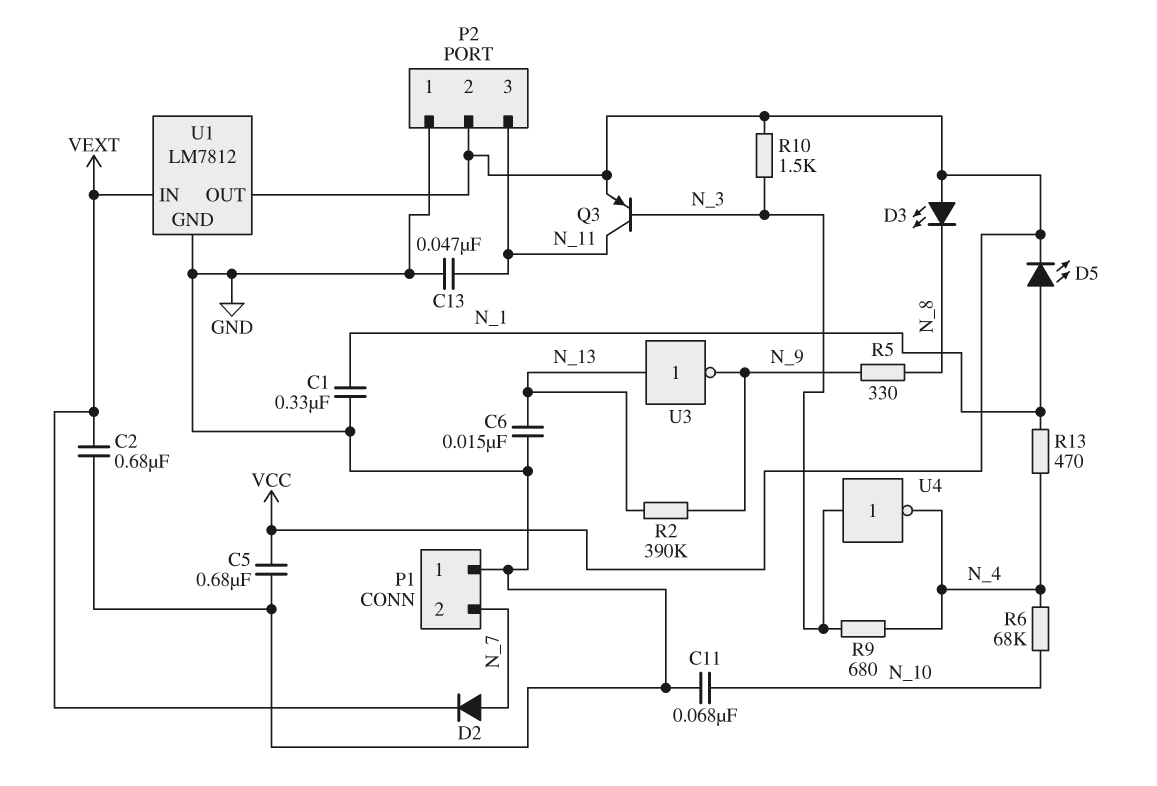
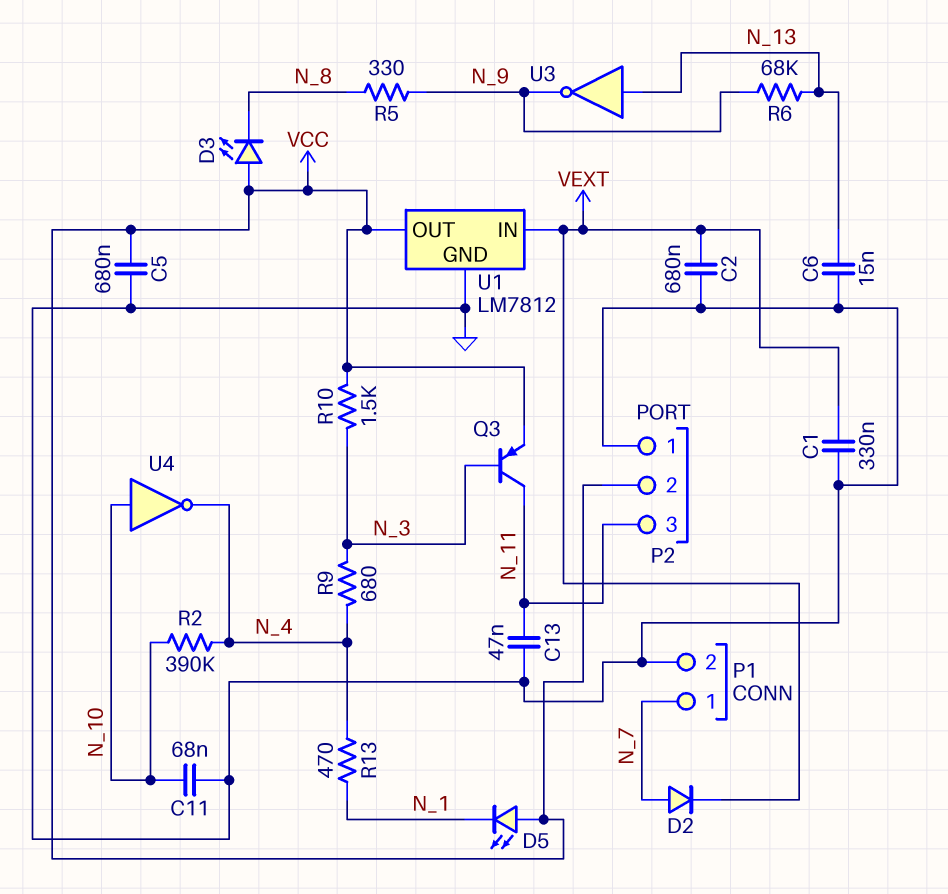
C1: 330nF (GND, N_1) -> 330nF (GND, VEXT)
D5: LED (A N_1, K VCC) -> LED (A VCC, K N_1)
P1 pin 1: GND -> N_7
P1 pin 2: N_7 -> GND
R2: 390k (N_9, N_13) -> 390k (N_4, N_10)
R6: 68k (N_4, N_10) -> 68k (N_9, N_13)
U4: NOT (in N_3, out N_4) -> NOT (in N_10, out N_4)

